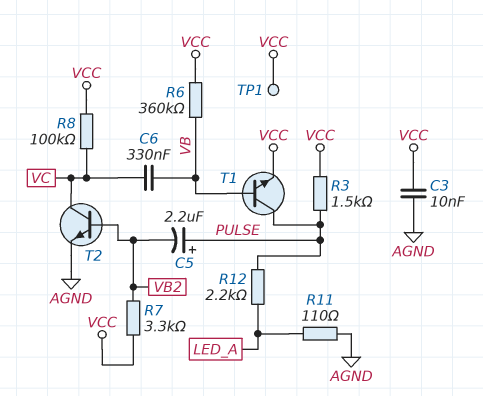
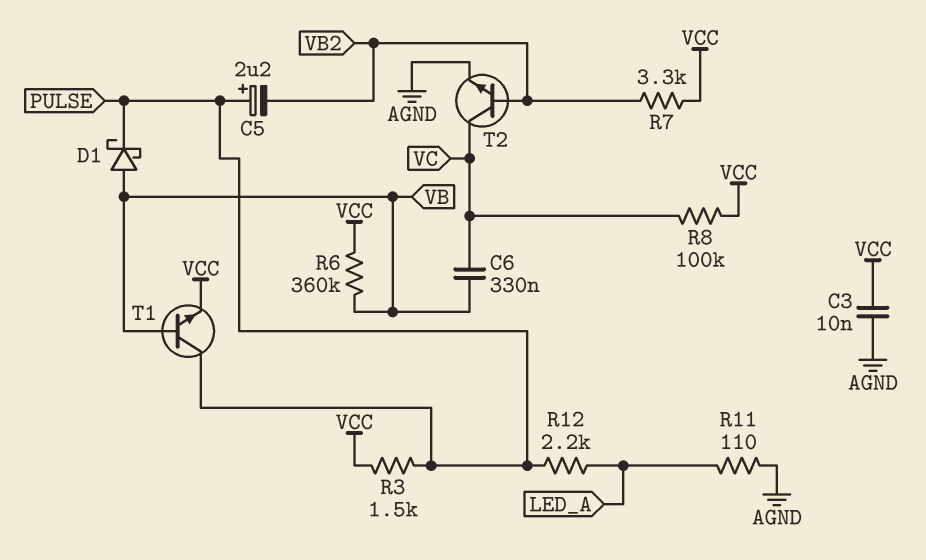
D1: none -> schottky (A VB, K PULSE)
TP1: test point (VCC) -> none

